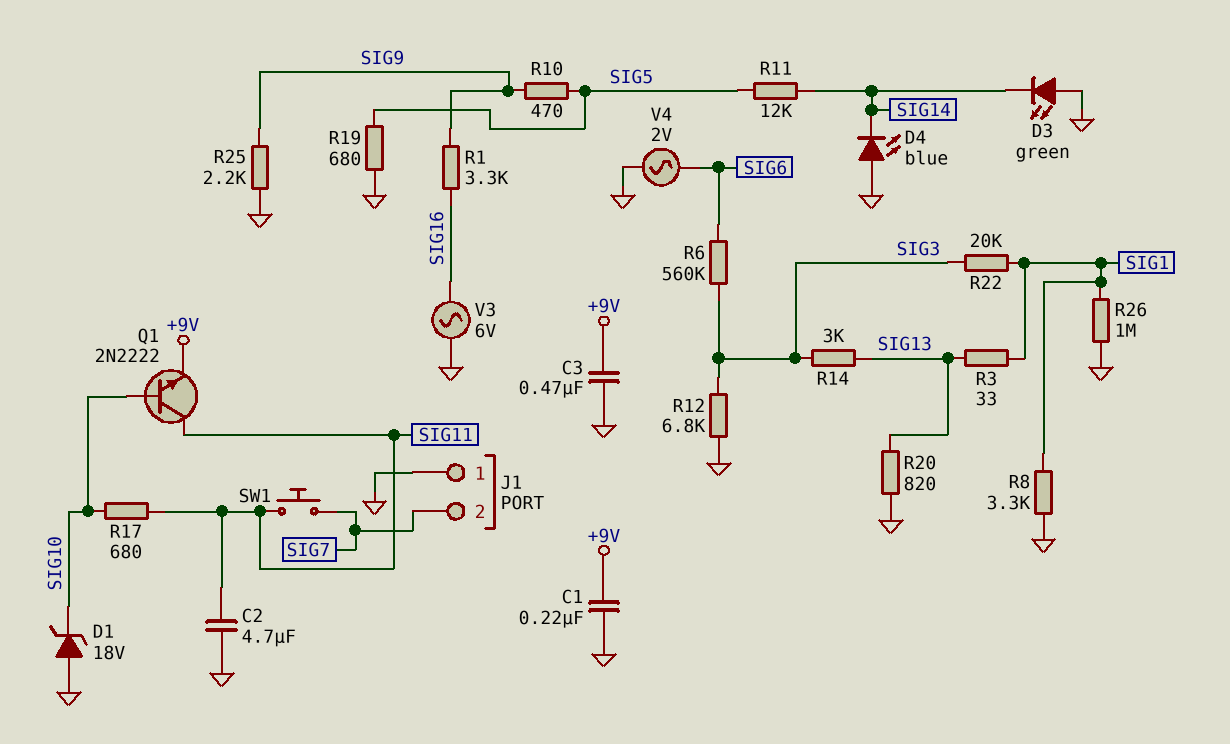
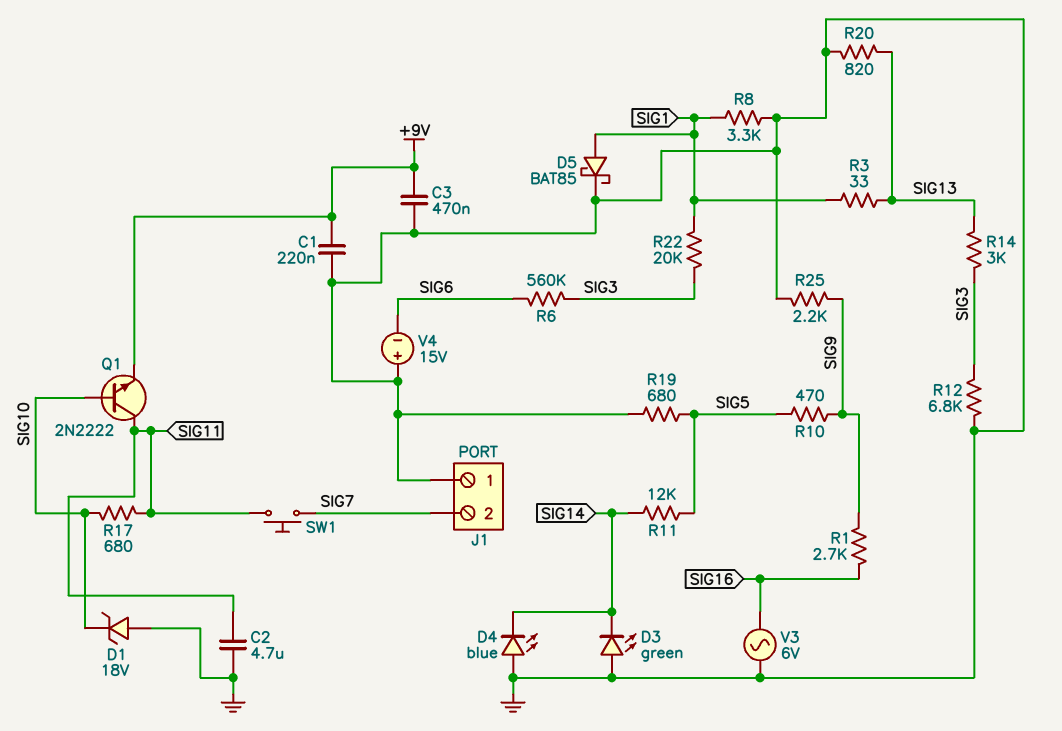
D5: none -> schottky BAT85 (A SIG1, K GND)
R1: 3.3k (SIG9, SIG16) -> 2.7k (SIG9, SIG16)
R26: 1M (GND, SIG1) -> none
V4: AC 2V (GND, SIG6) -> 15V (plus GND, minus SIG6)

